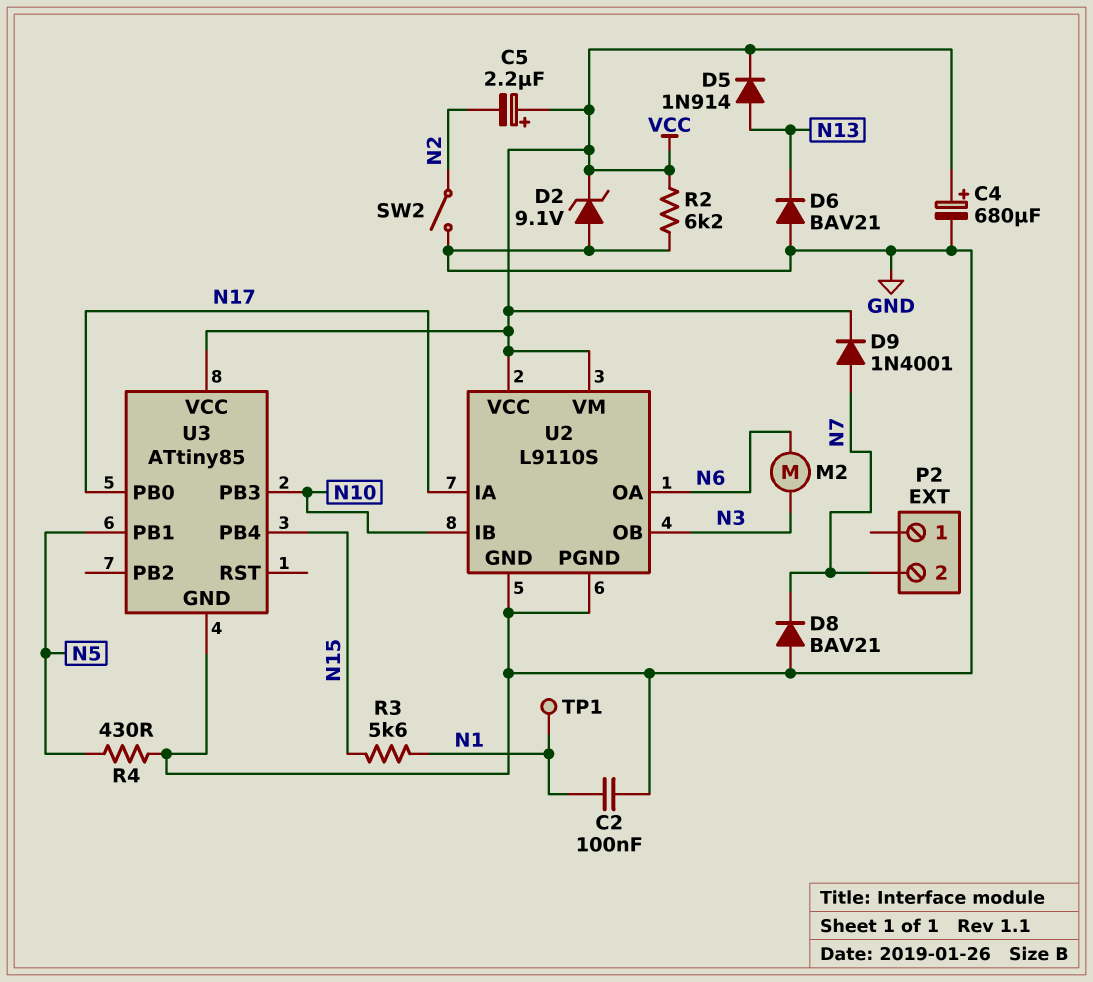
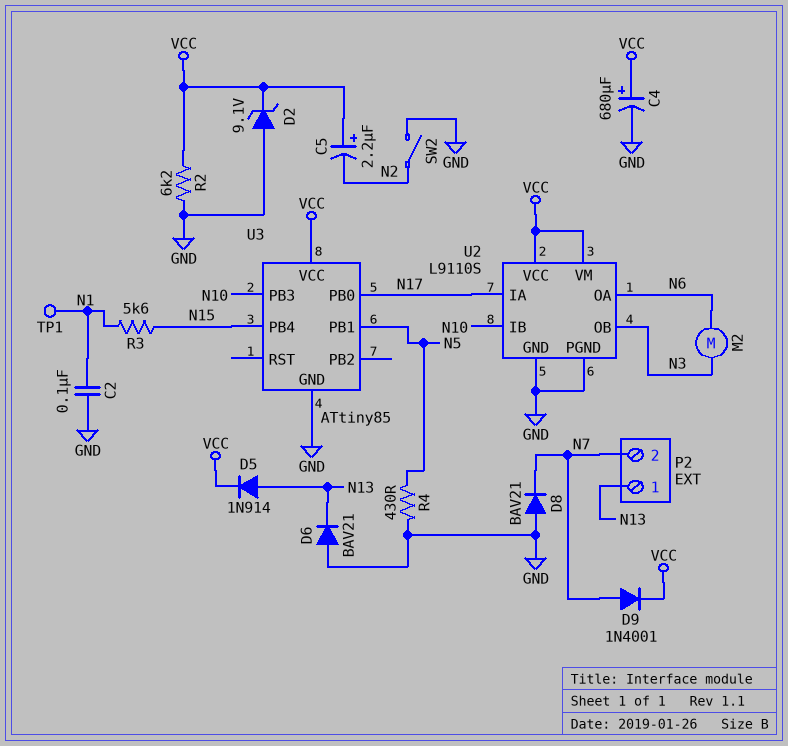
P2 pin 1: none -> N13

